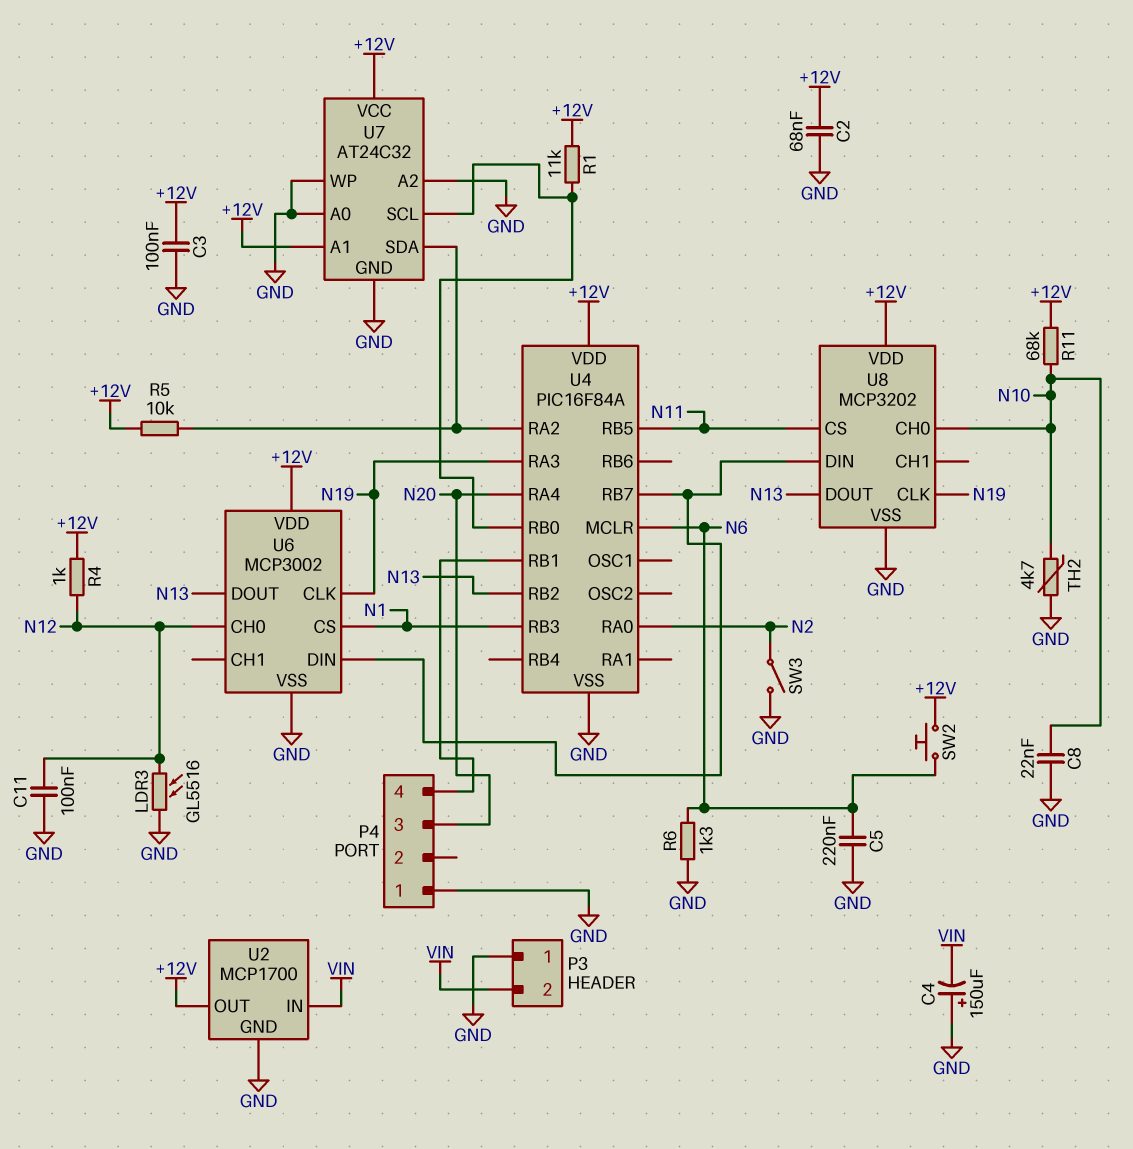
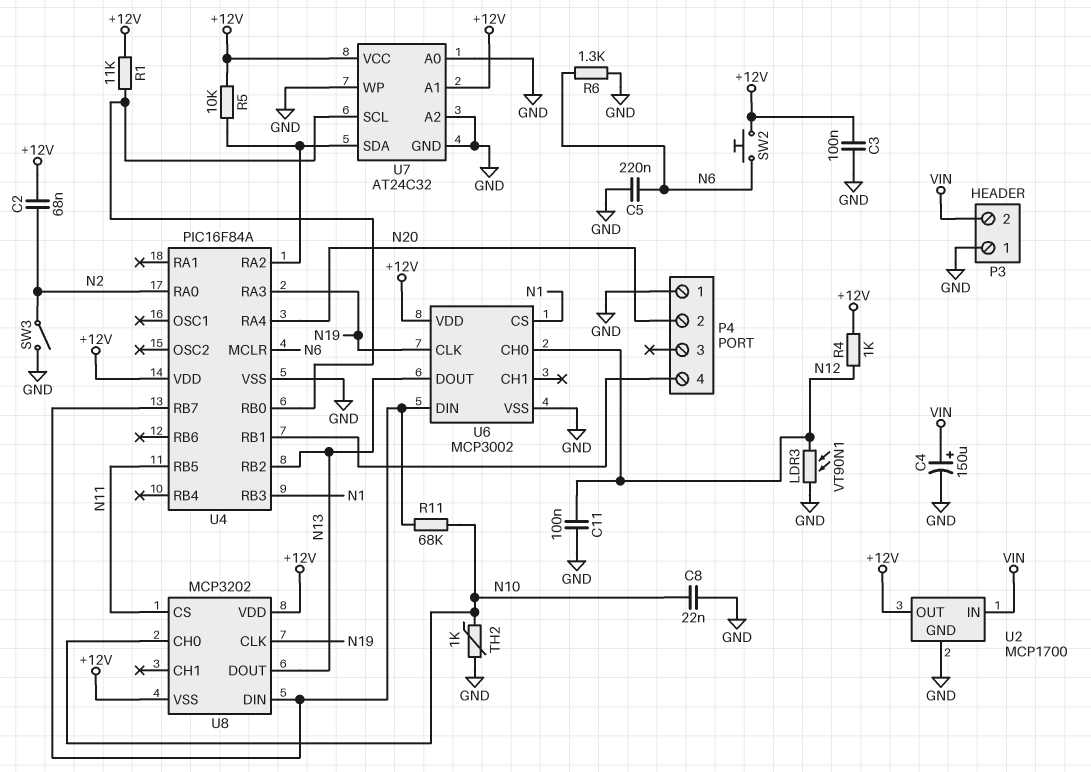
C2: 68nF (+12V, GND) -> 68nF (+12V, N2)
C4: 150uF (plus GND, minus VIN) -> 150uF (plus VIN, minus GND)
LDR3: GL5516 (GND, N12) -> VT90N1 (GND, N12)
P4 pin 2: none -> N20
P4 pin 3: N20 -> none
R11: 68k (+12V, N10) -> 68k (N10, U4/RB7)
TH2: 4.7k (GND, N10) -> 1k (GND, N10)
U8 pin VSS: GND -> +12V

